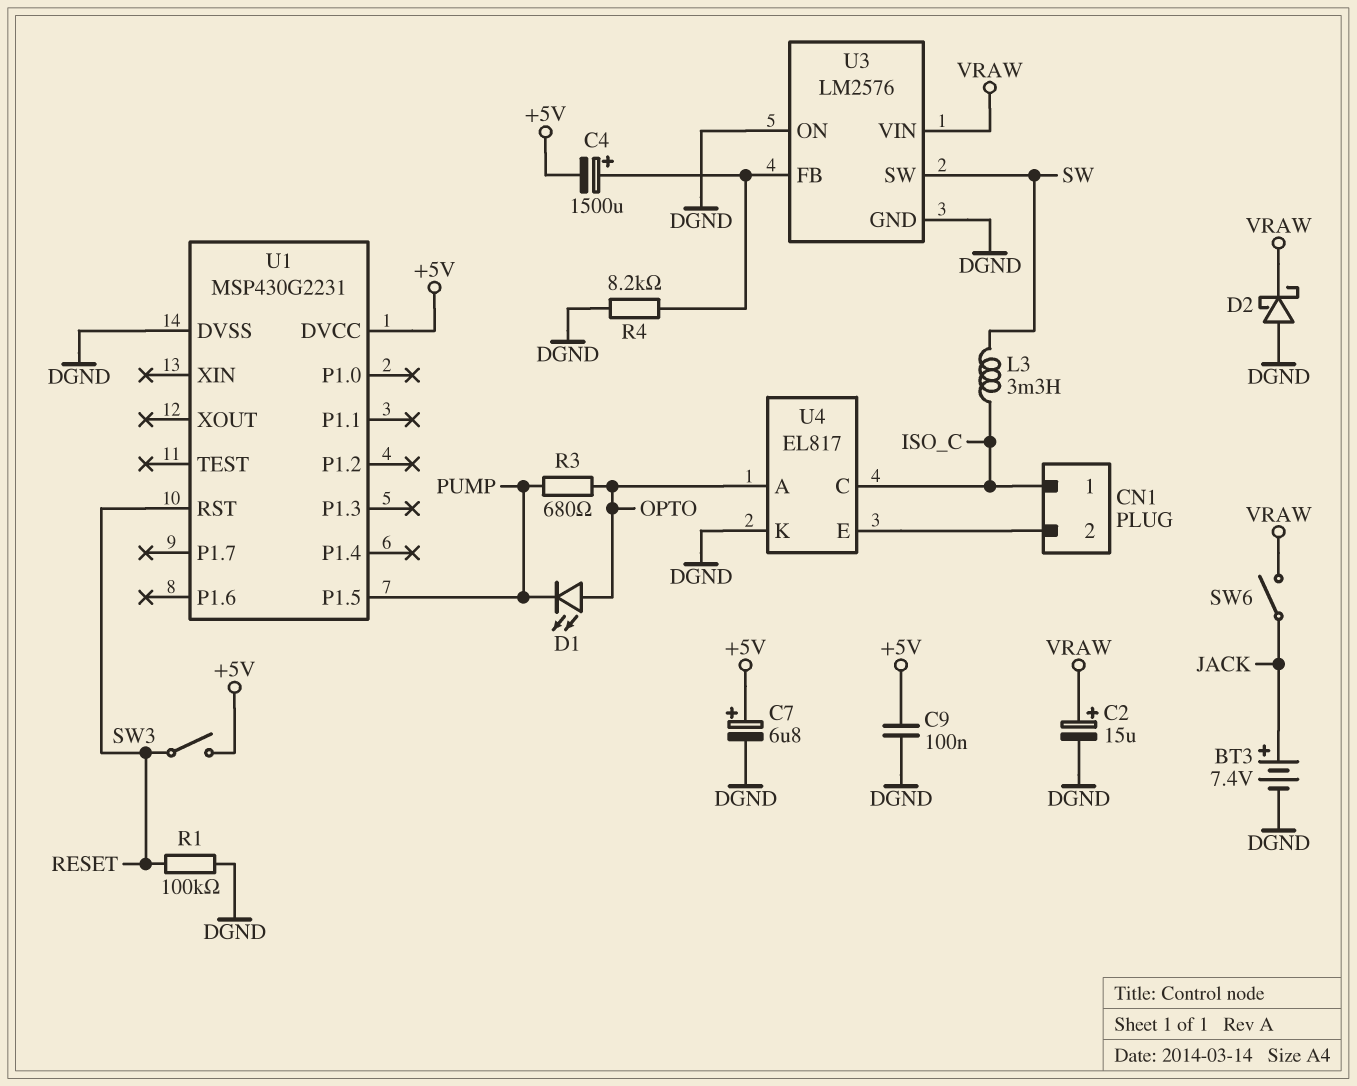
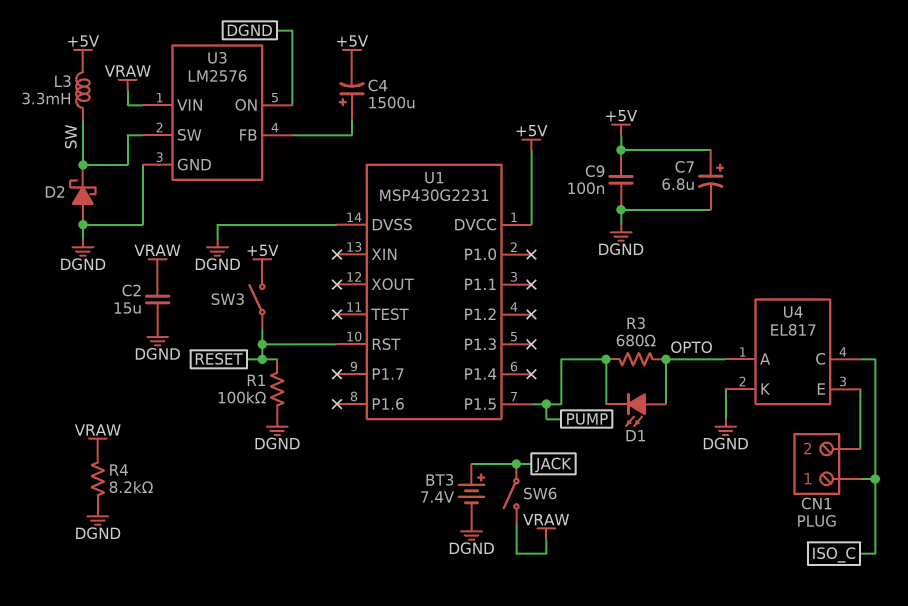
C2: 15uF (plus VRAW, minus DGND) -> 15uF (DGND, VRAW)
D2: schottky (A DGND, K VRAW) -> schottky (A DGND, K SW)
L3: 3.3mH (ISO_C, SW) -> 3.3mH (+5V, SW)
R4: 8.2k (DGND, U3/FB) -> 8.2k (DGND, VRAW)

